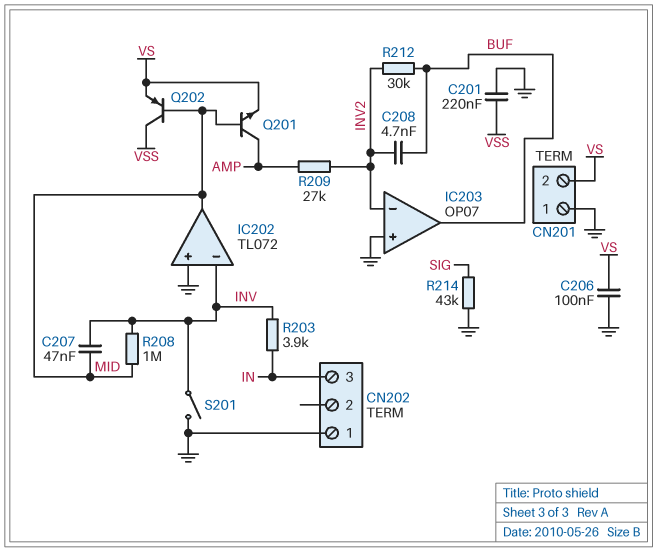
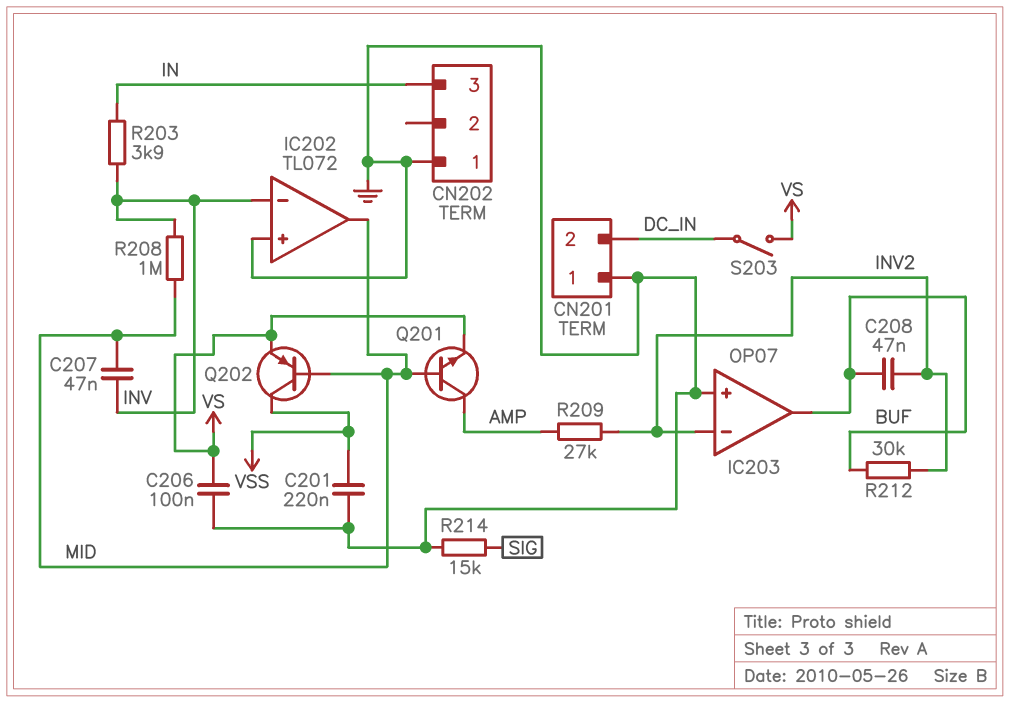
C208: 4.7nF (BUF, INV2) -> 47nF (BUF, INV2)
CN201 pin 2: VS -> DC_IN
R214: 43k (GND, SIG) -> 15k (GND, SIG)
S201: switch (GND, INV) -> none
S203: none -> switch (DC_IN, VS)

